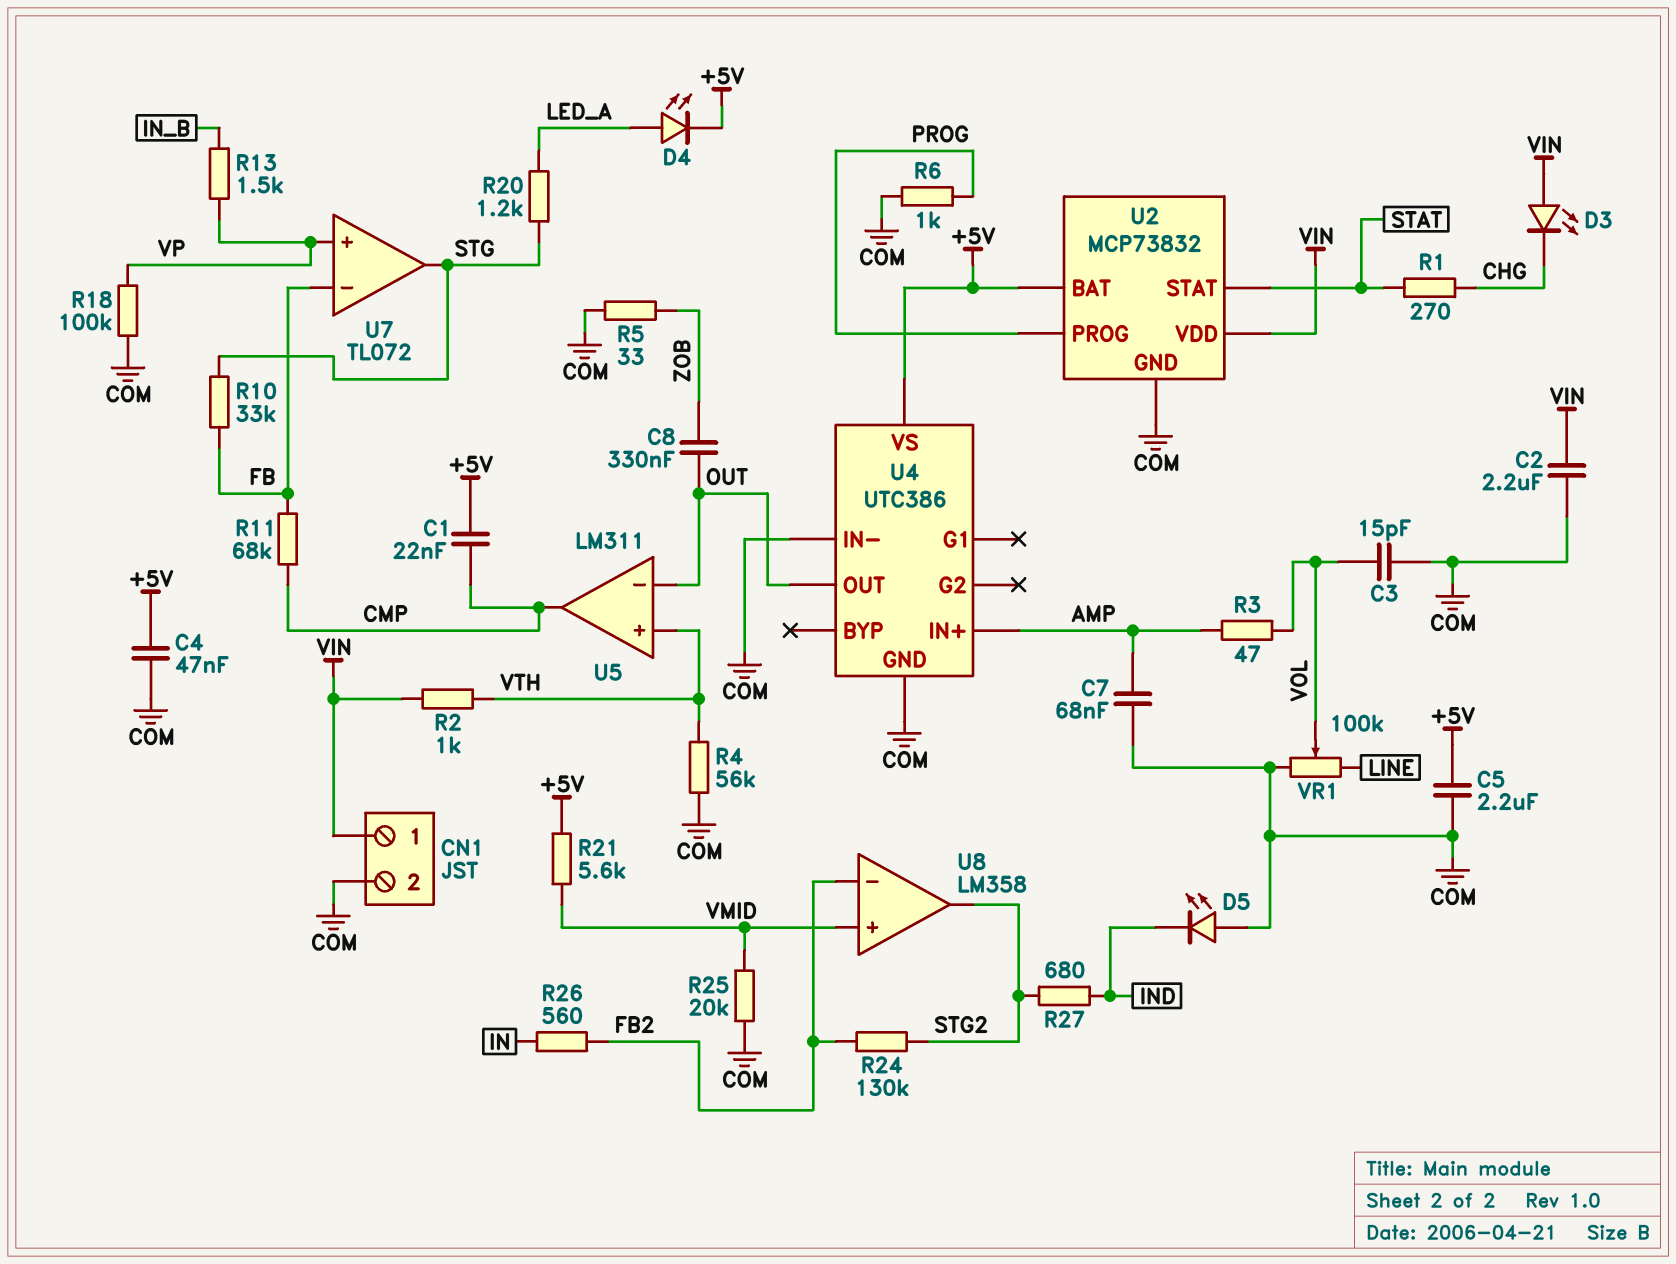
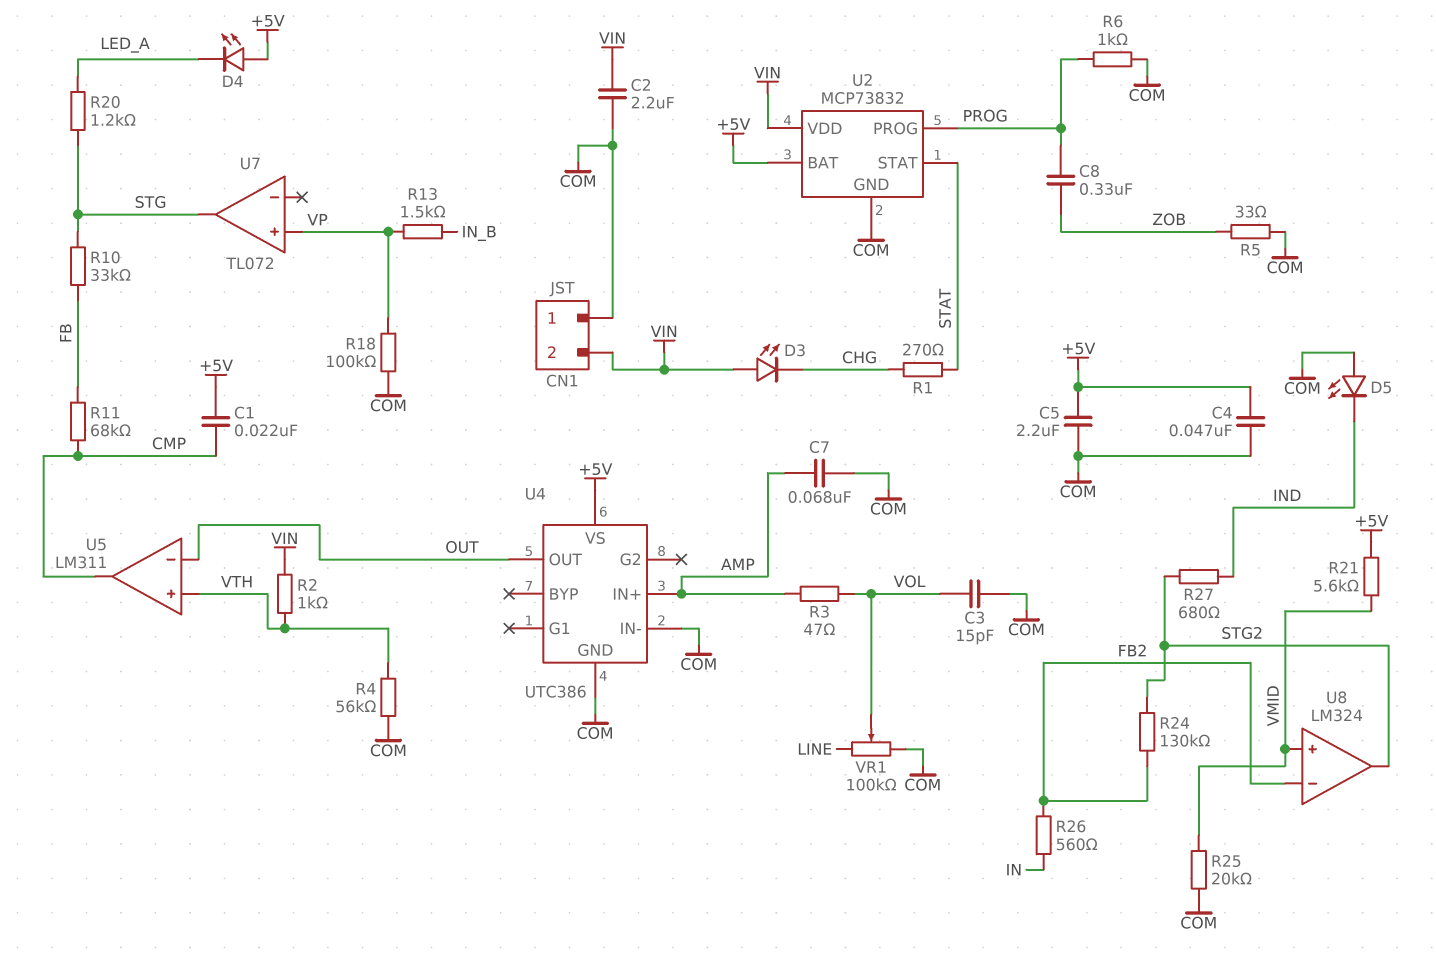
C8: 330nF (OUT, ZOB) -> 330nF (PROG, ZOB)
CN1 pin 1: VIN -> COM
CN1 pin 2: COM -> VIN
D4: LED (A LED_A, K +5V) -> LED (A +5V, K LED_A)
U7 pin in-: FB -> none
U8: LM358 -> LM324

